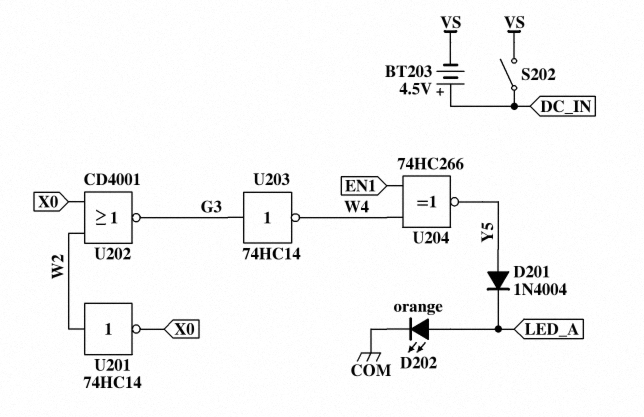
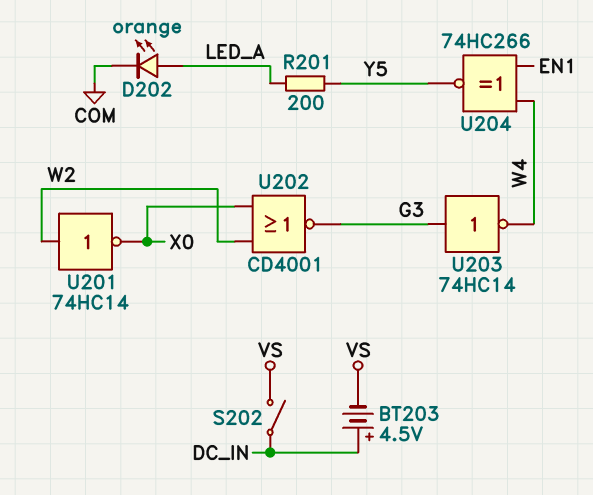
D201: diode 1N4004 (A Y5, K LED_A) -> none
R201: none -> 200 (LED_A, Y5)

